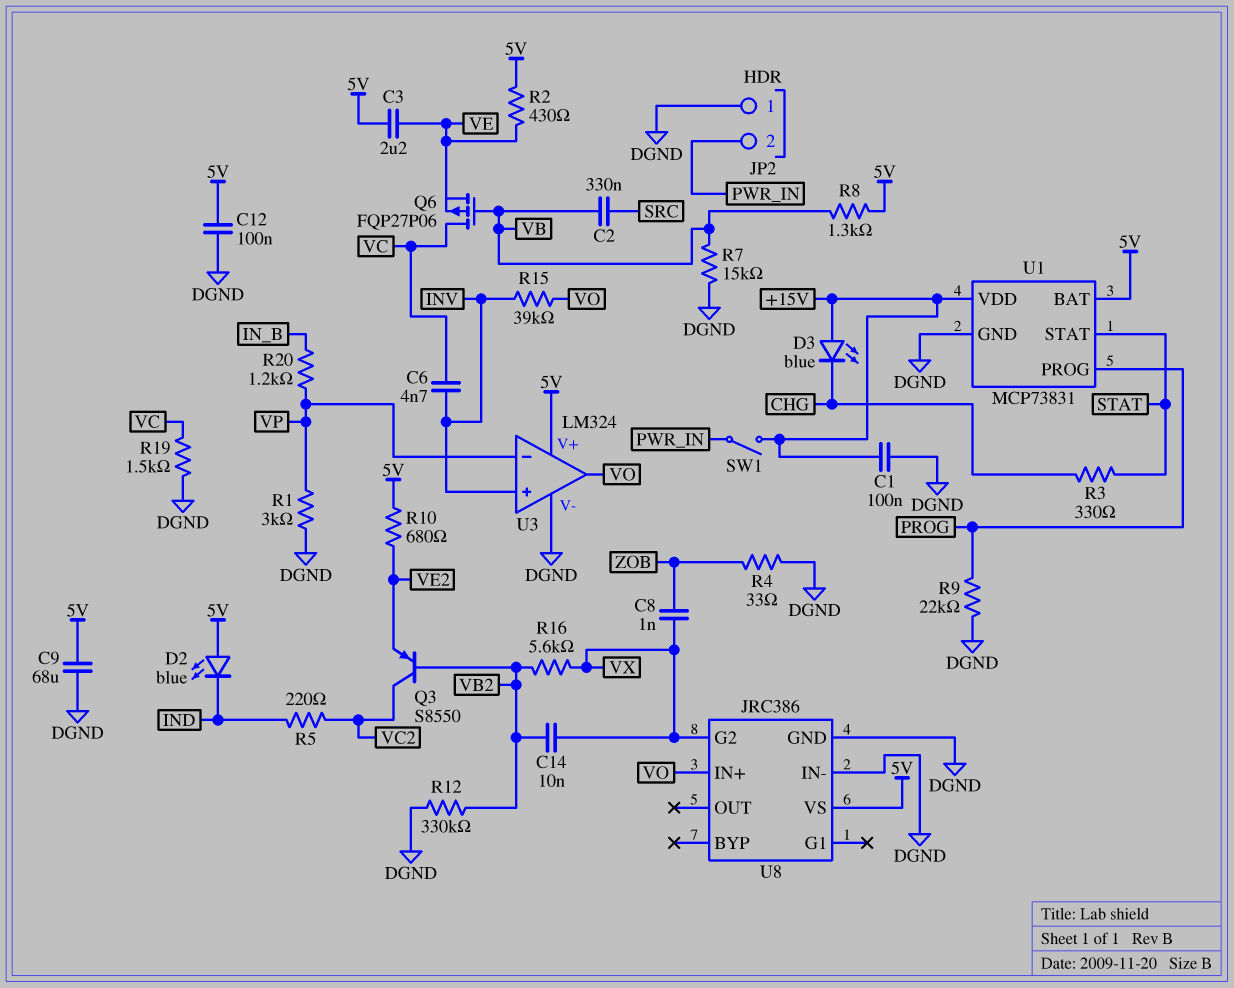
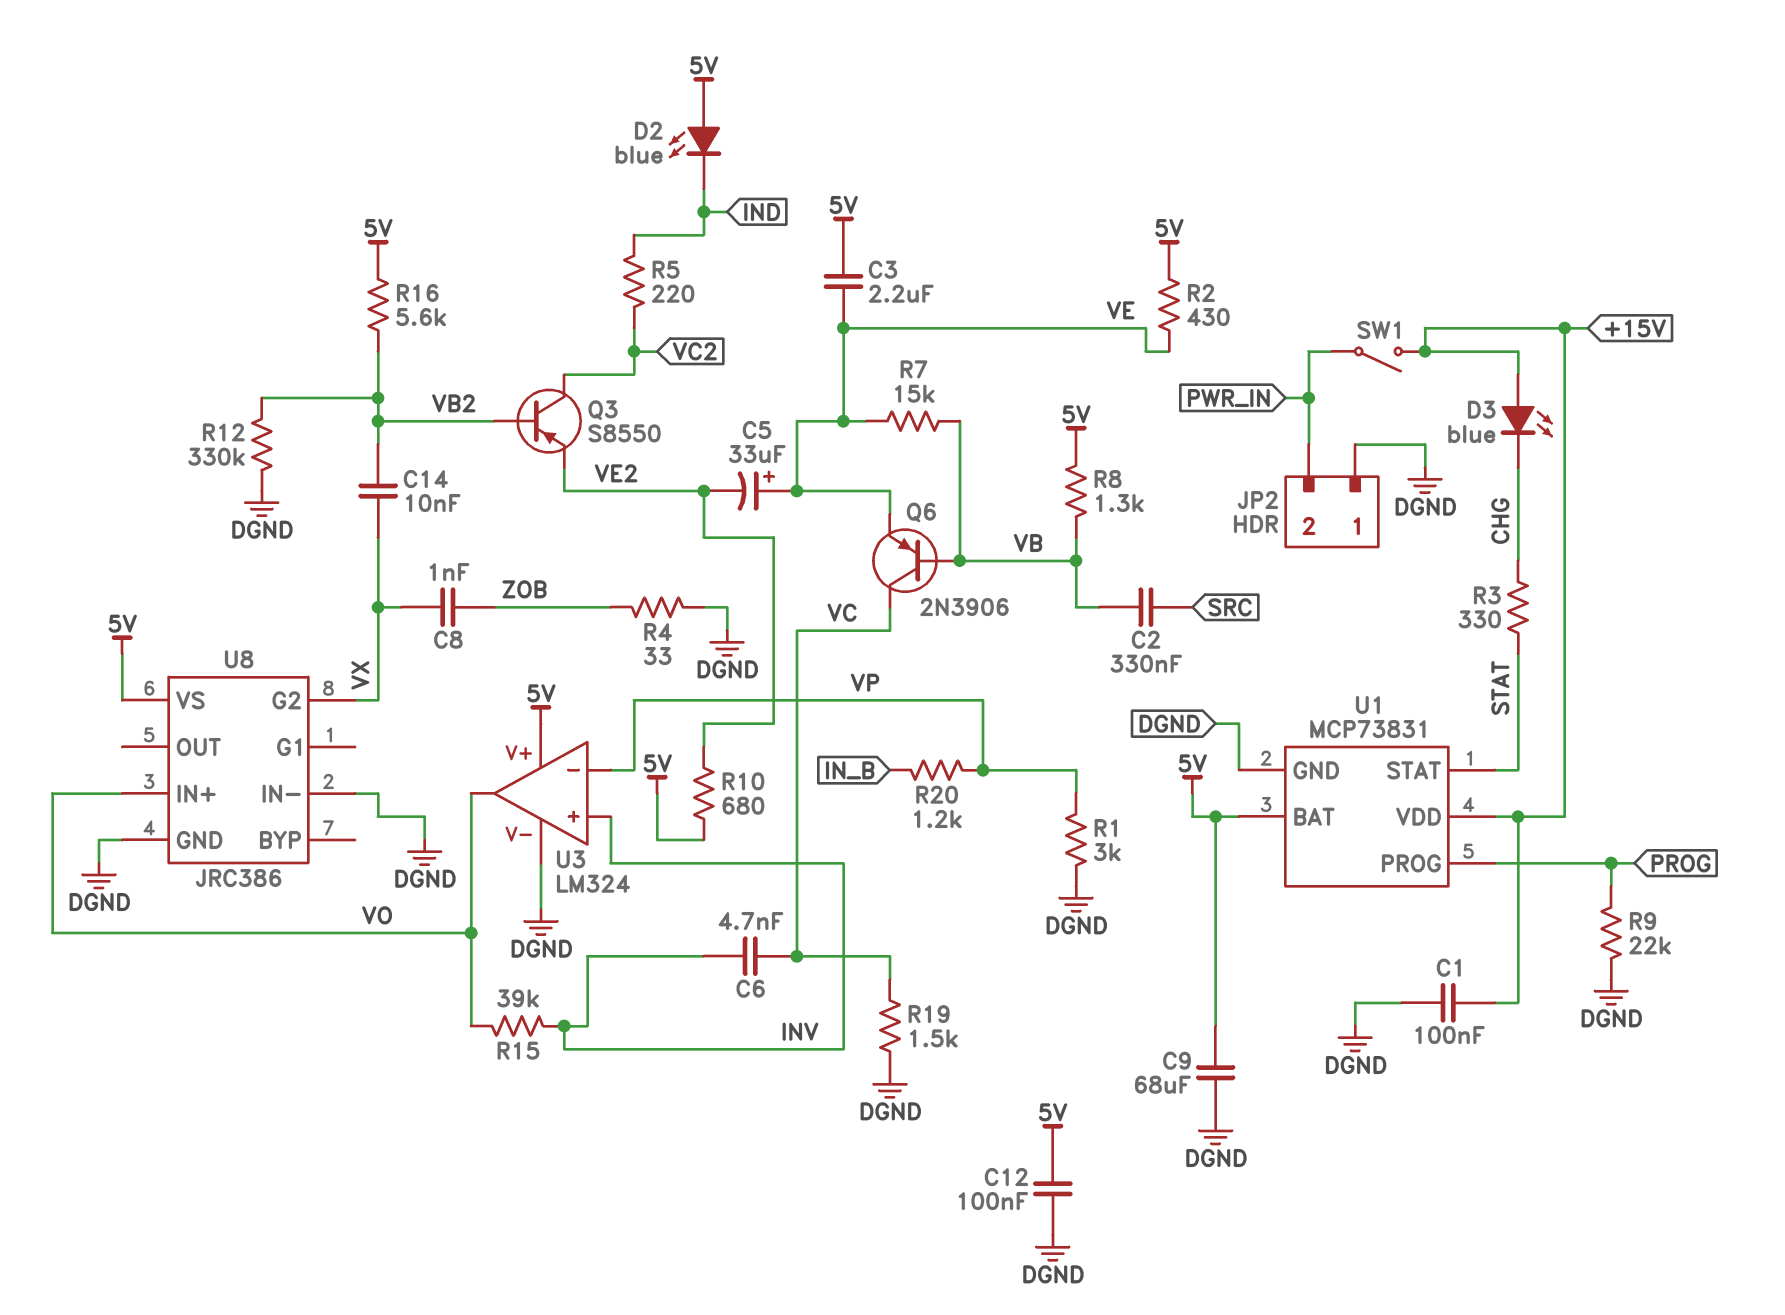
C5: none -> 33uF (plus VE, minus VE2)
Q6: PMOS FQP27P06 (G VB, D VC, S VE) -> PNP 2N3906 (B VB, C VC, E VE)
R7: 15k (DGND, VB) -> 15k (VB, VE)
R16: 5.6k (VB2, VX) -> 5.6k (5V, VB2)

